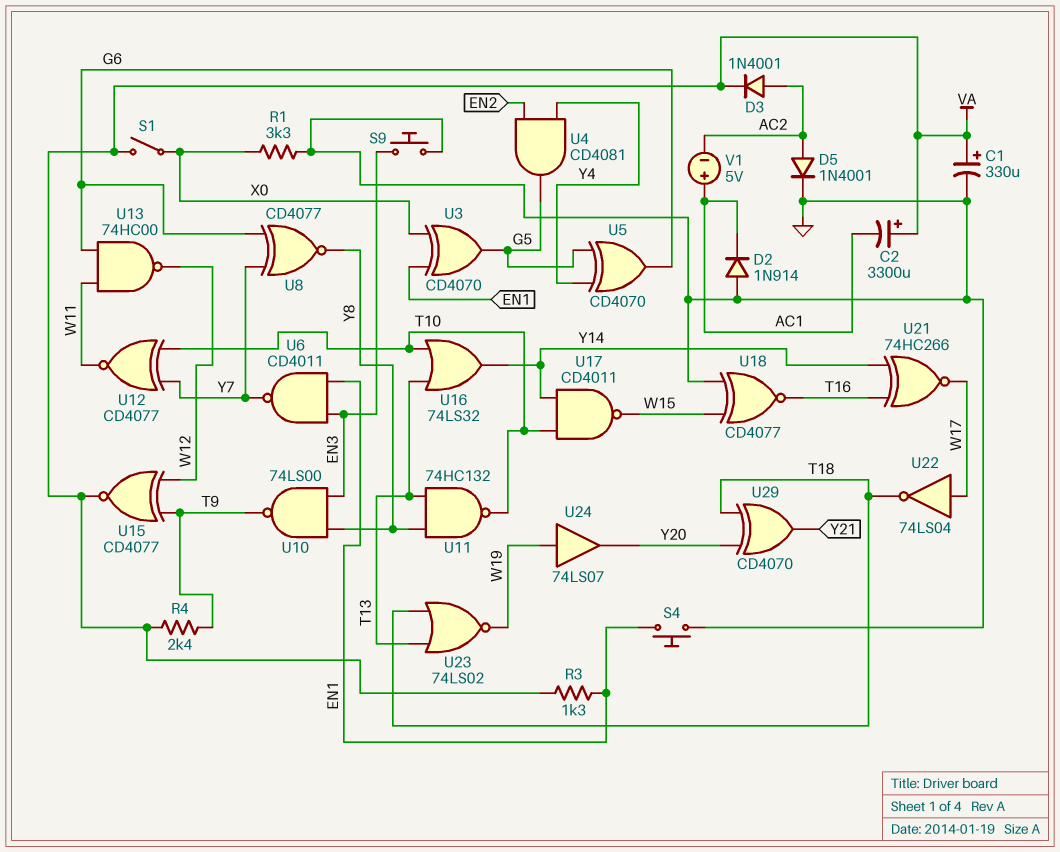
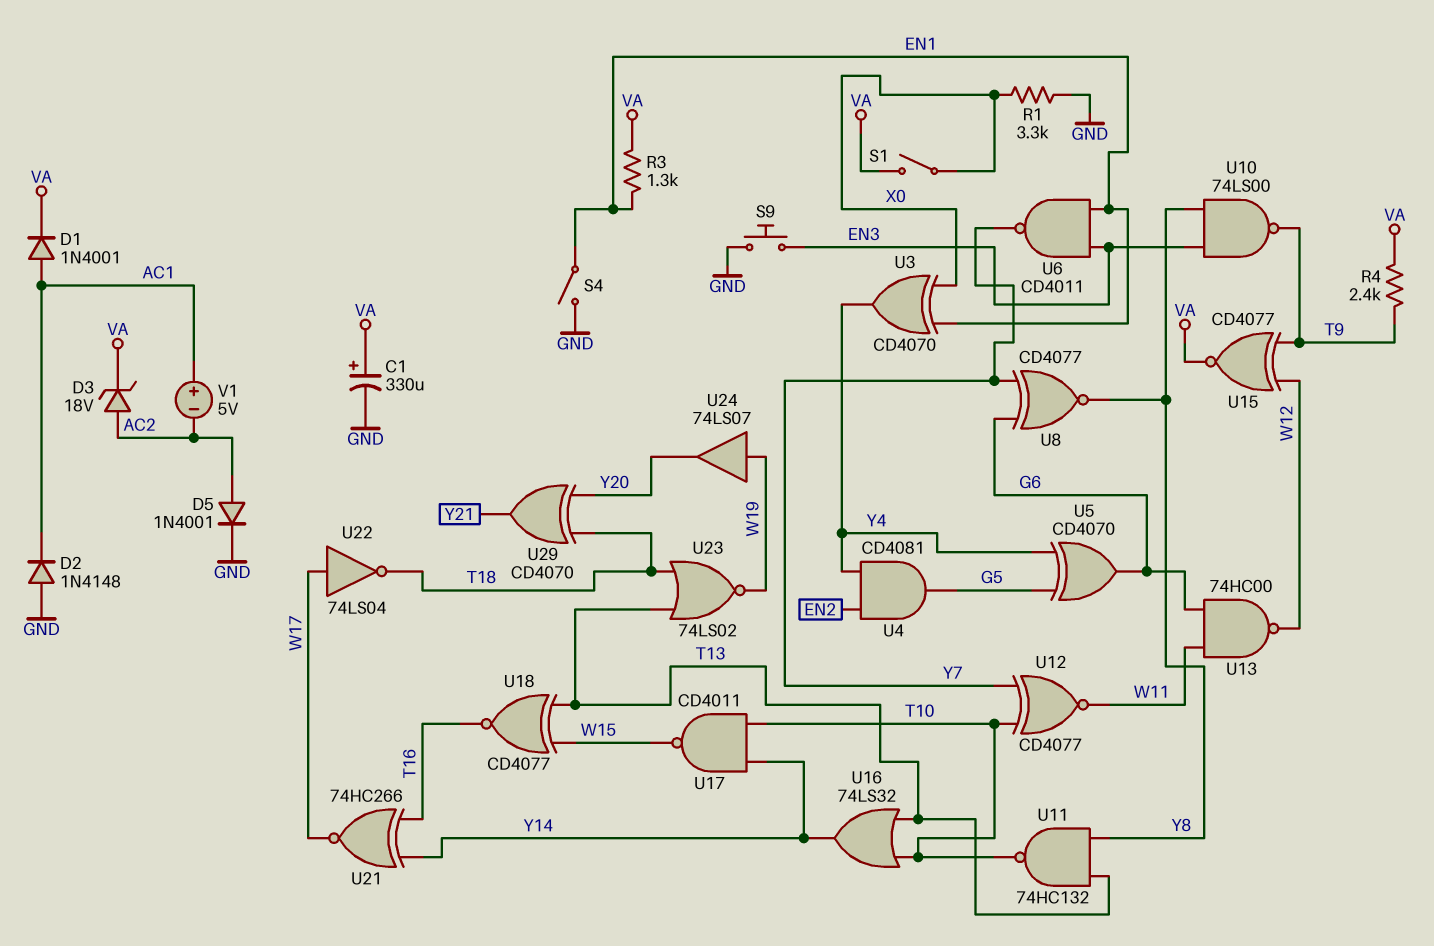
C2: 3300uF (plus VA, minus AC1) -> none
D1: none -> diode 1N4001 (A AC1, K VA)
D2: diode 1N914 (A GND, K AC1) -> diode 1N4148 (A GND, K AC1)
D3: diode 1N4001 (A AC2, K VA) -> zener 18V (A AC2, K VA)
S4: button (EN1, GND) -> switch (EN1, GND)
U3: XOR CD4070 (in EN1, in X0, out G5) -> XOR CD4070 (in EN1, in X0, out Y4)
U18: XNOR CD4077 (in GND, in W15, out T16) -> XNOR CD4077 (in T13, in W15, out T16)

